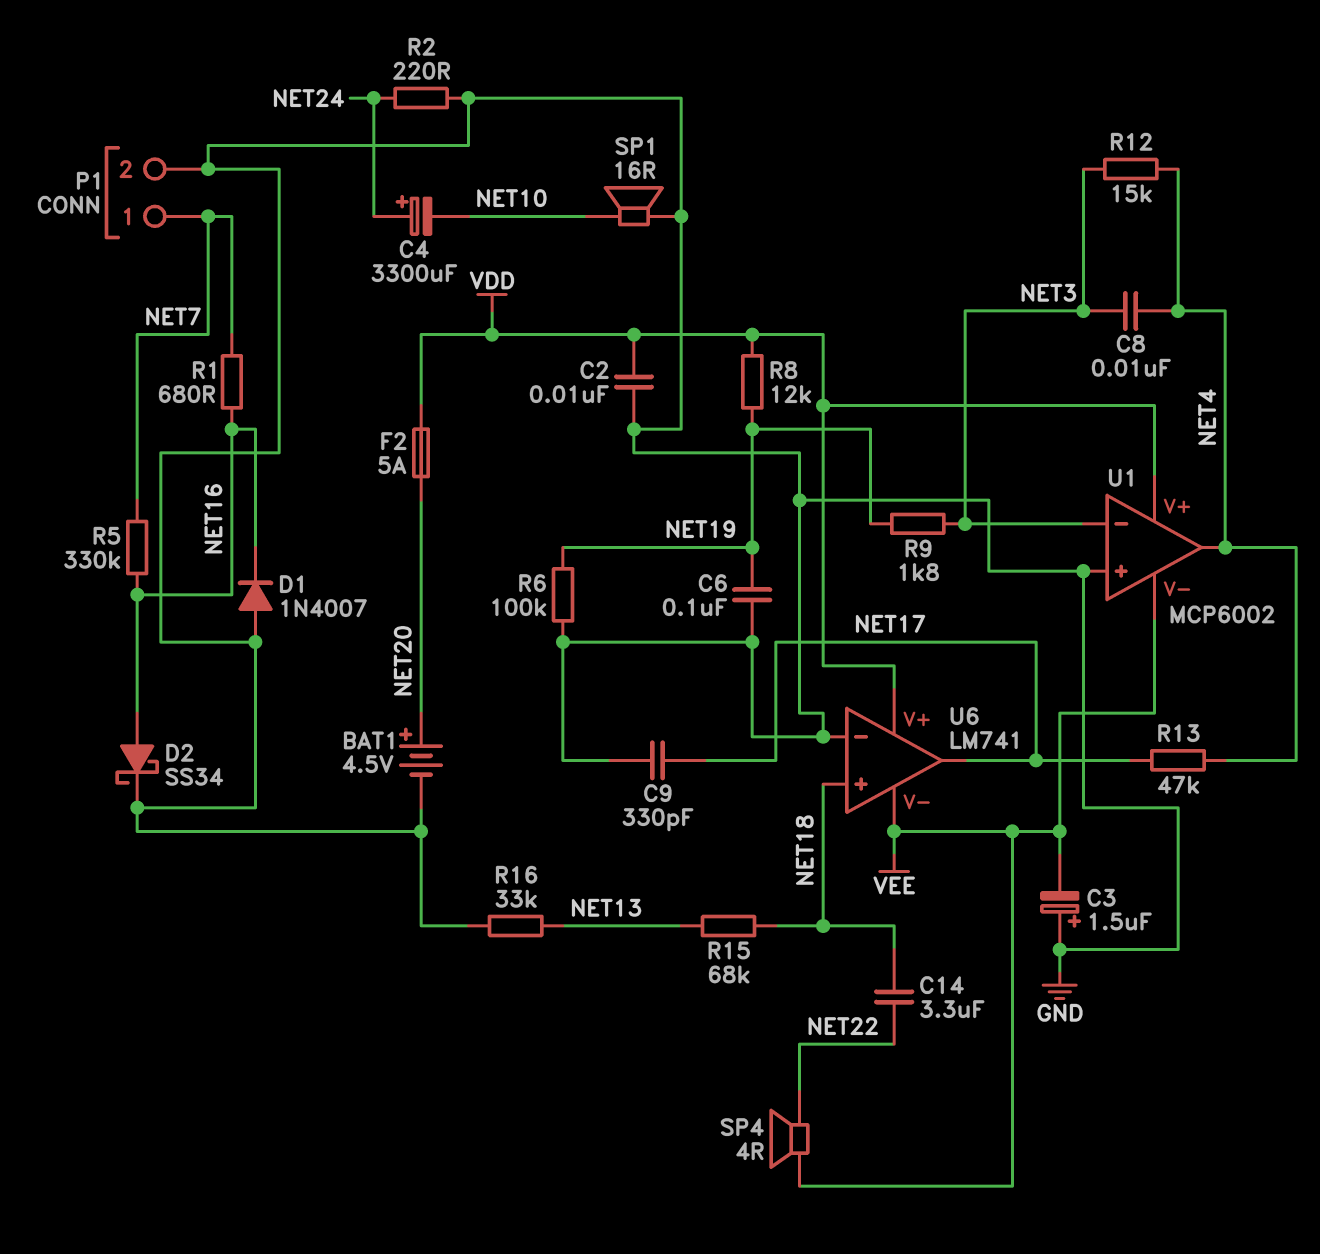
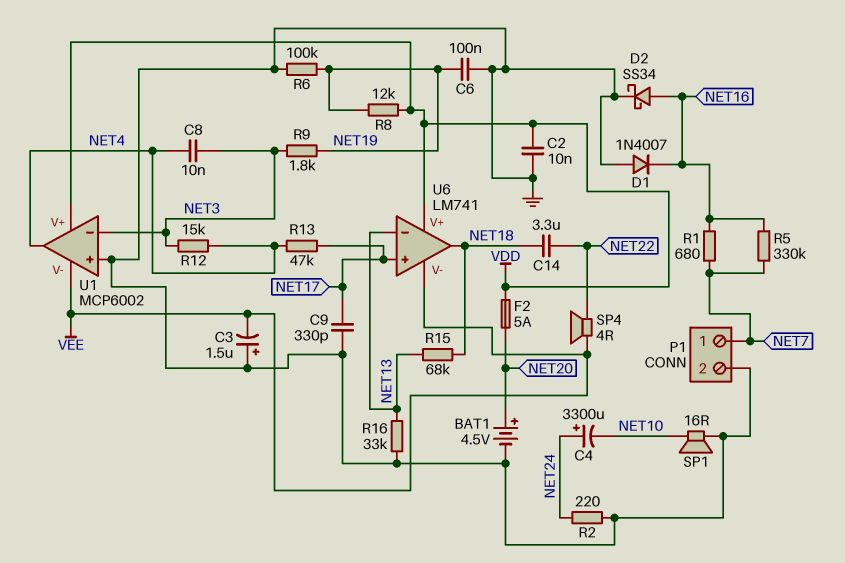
U6 pin in+: NET18 -> NET17
U6 pin in-: GND -> NET13
U6 pin out: NET17 -> NET18

